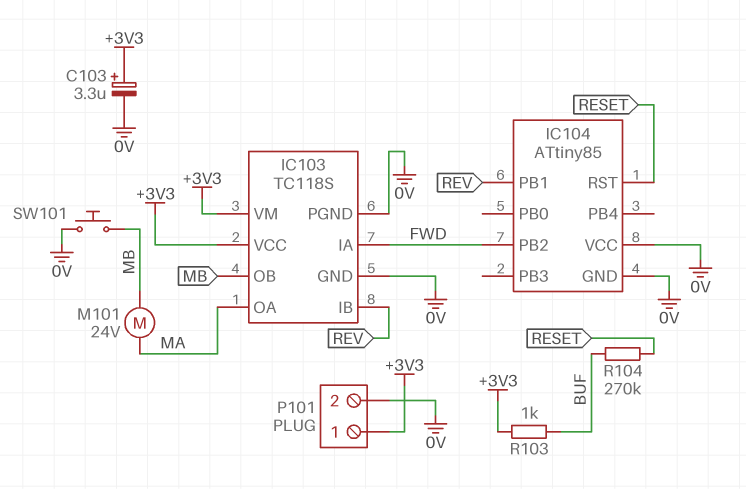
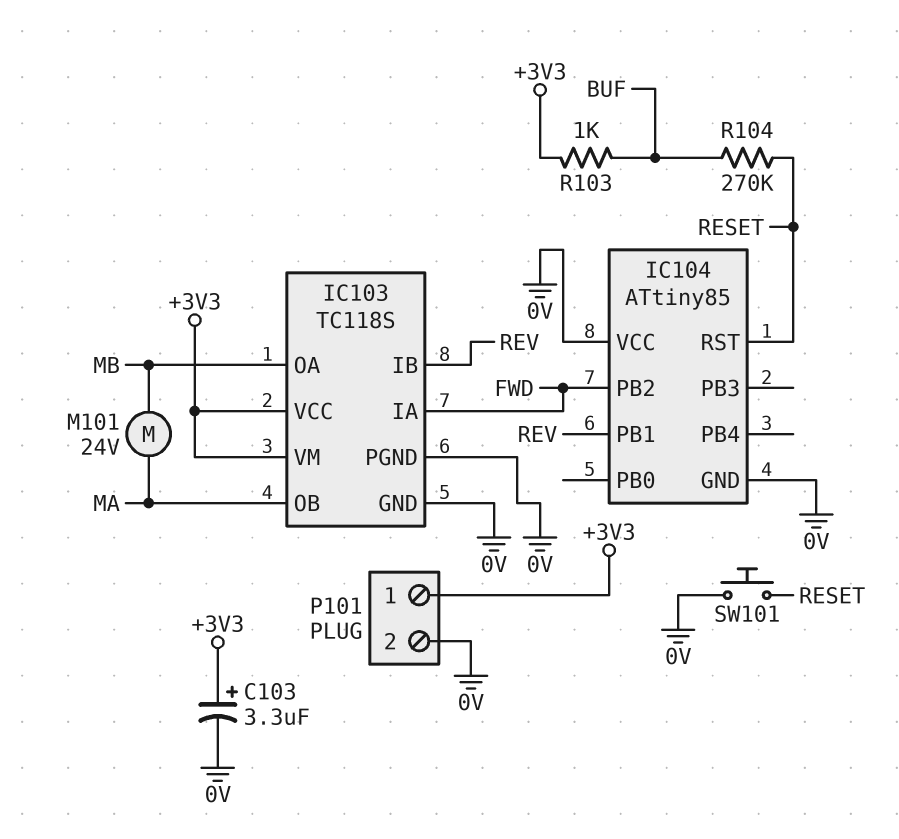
IC103 pin OA: MA -> MB
IC103 pin OB: MB -> MA
SW101: button (0V, MB) -> button (0V, RESET)

